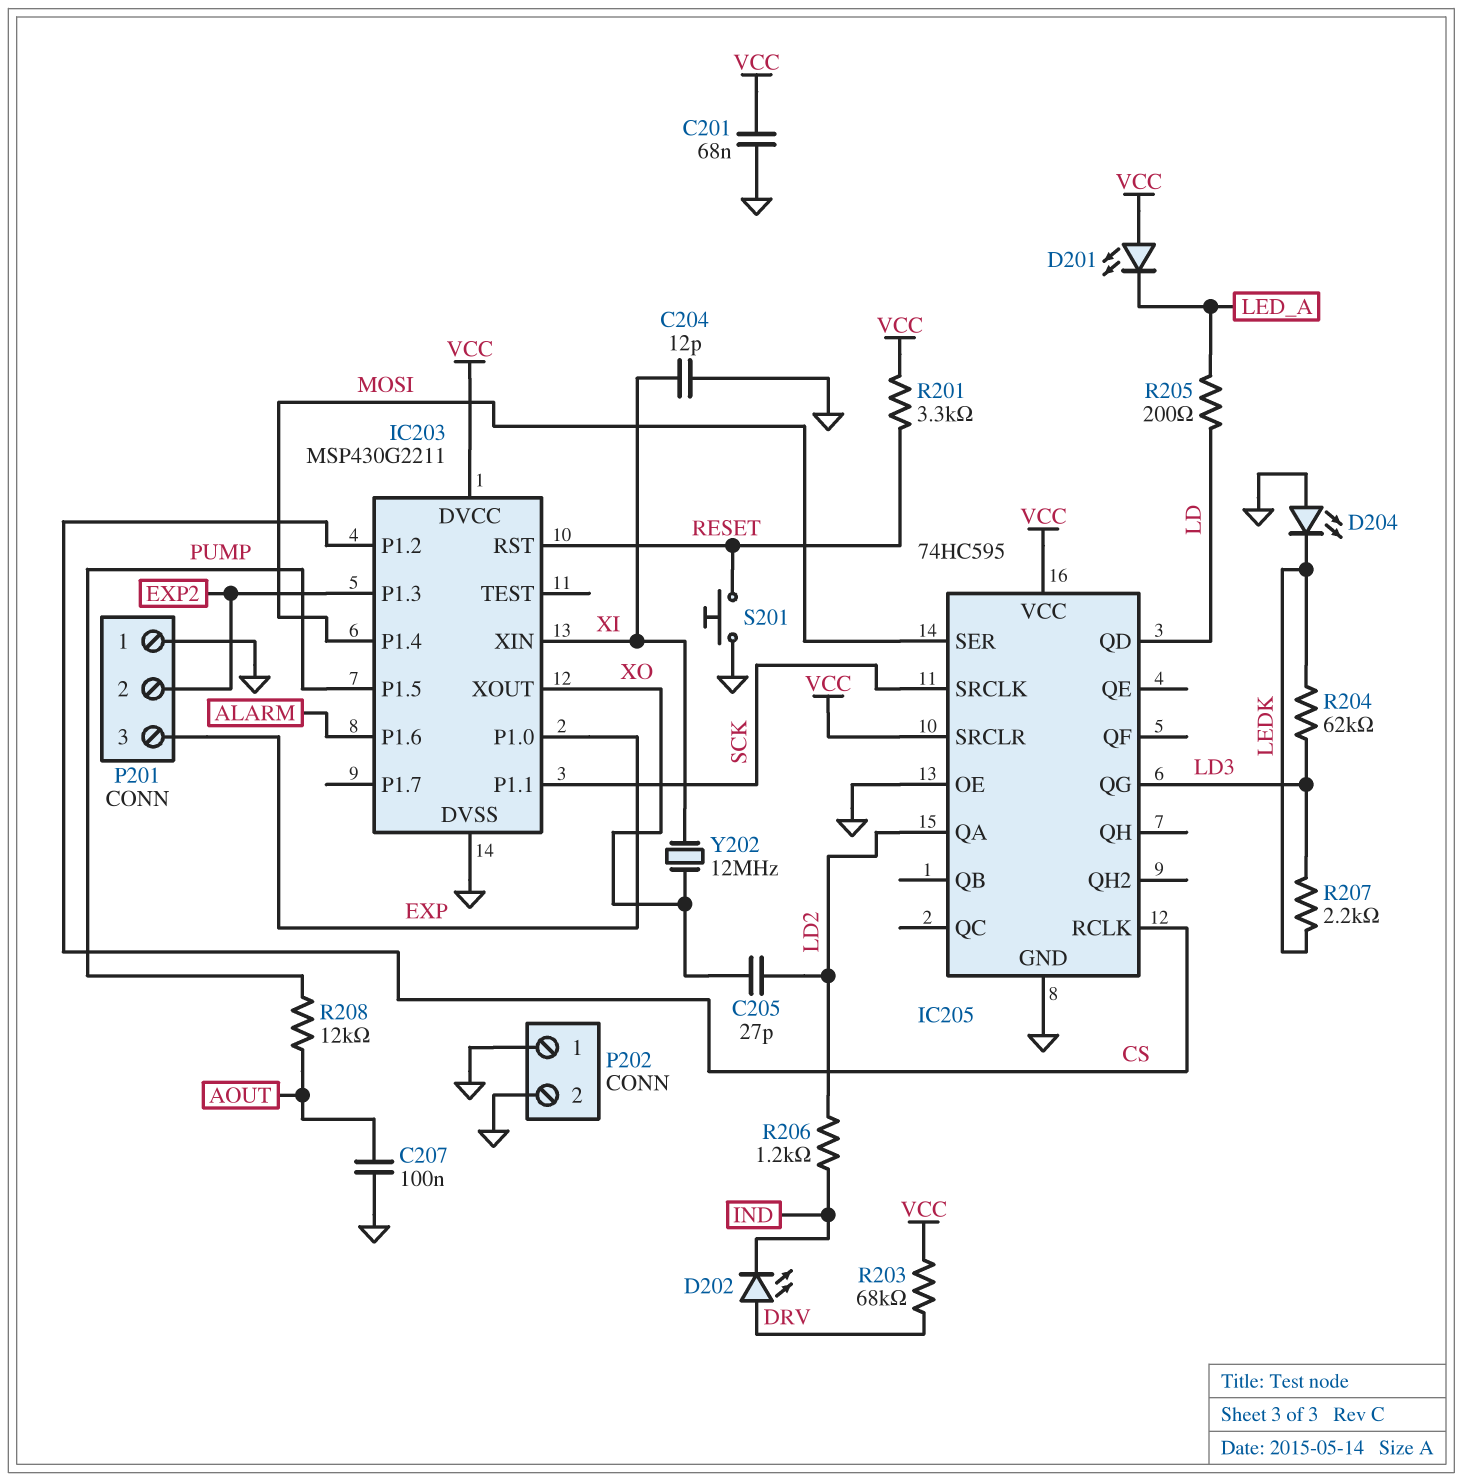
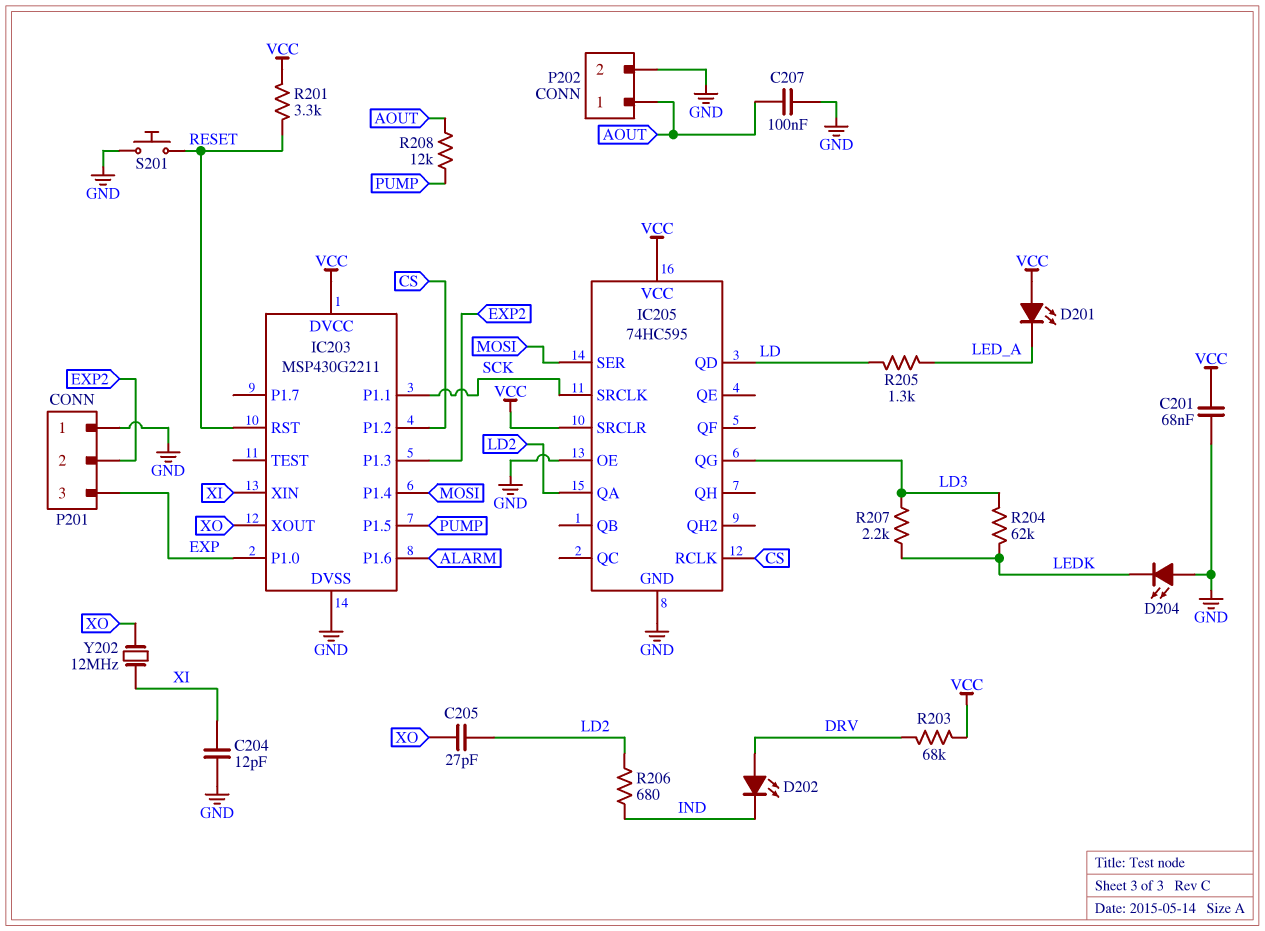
P202 pin 1: GND -> AOUT
R205: 200 (LD, LED_A) -> 1.3k (LD, LED_A)
R206: 1.2k (IND, LD2) -> 680 (IND, LD2)

